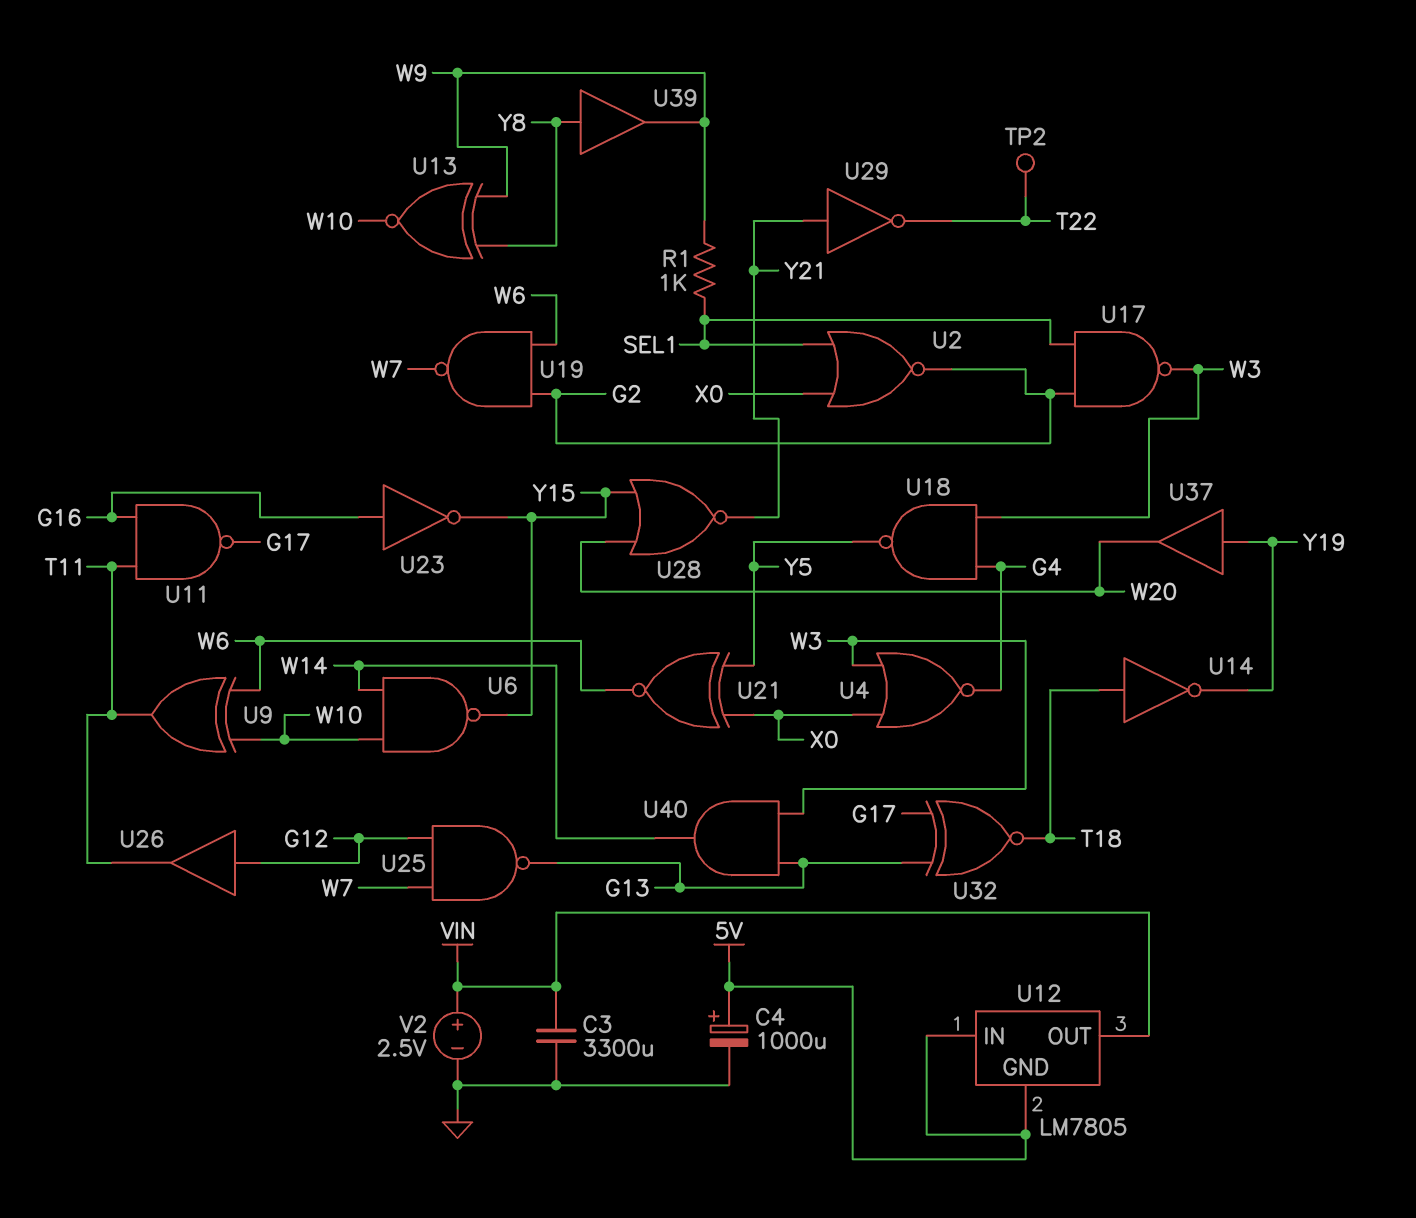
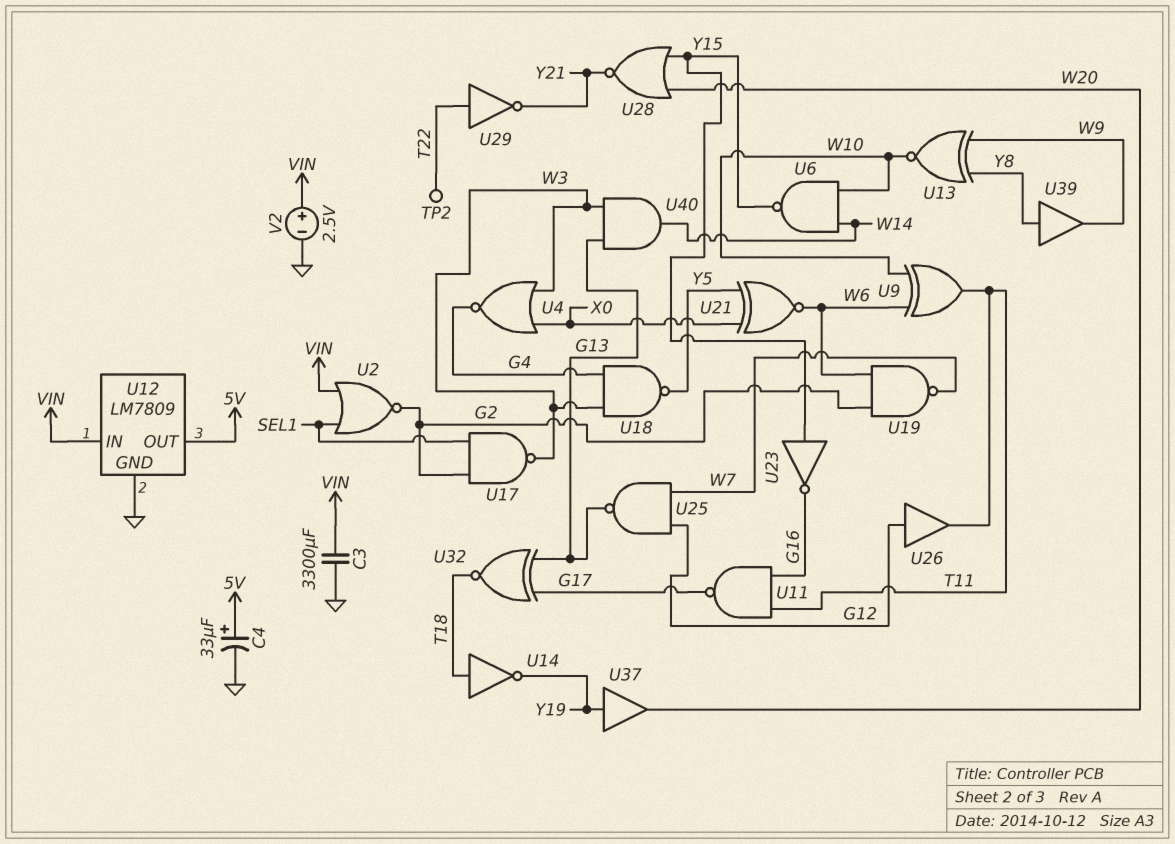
C4: 1000uF (plus 5V, minus GND) -> 33uF (plus 5V, minus GND)
R1: 1k (SEL1, W9) -> none
U2: NOR (in SEL1, in X0, out G2) -> NOR (in SEL1, in VIN, out G2)
U12: LM7805 -> LM7809
U12 pin GND: 5V -> GND
U12 pin IN: 5V -> VIN
U12 pin OUT: VIN -> 5V
U23: NOT (in G16, out Y15) -> NOT (in Y15, out G16)
U29: NOT (in Y21, out T22) -> NOT (in T22, out Y21)

